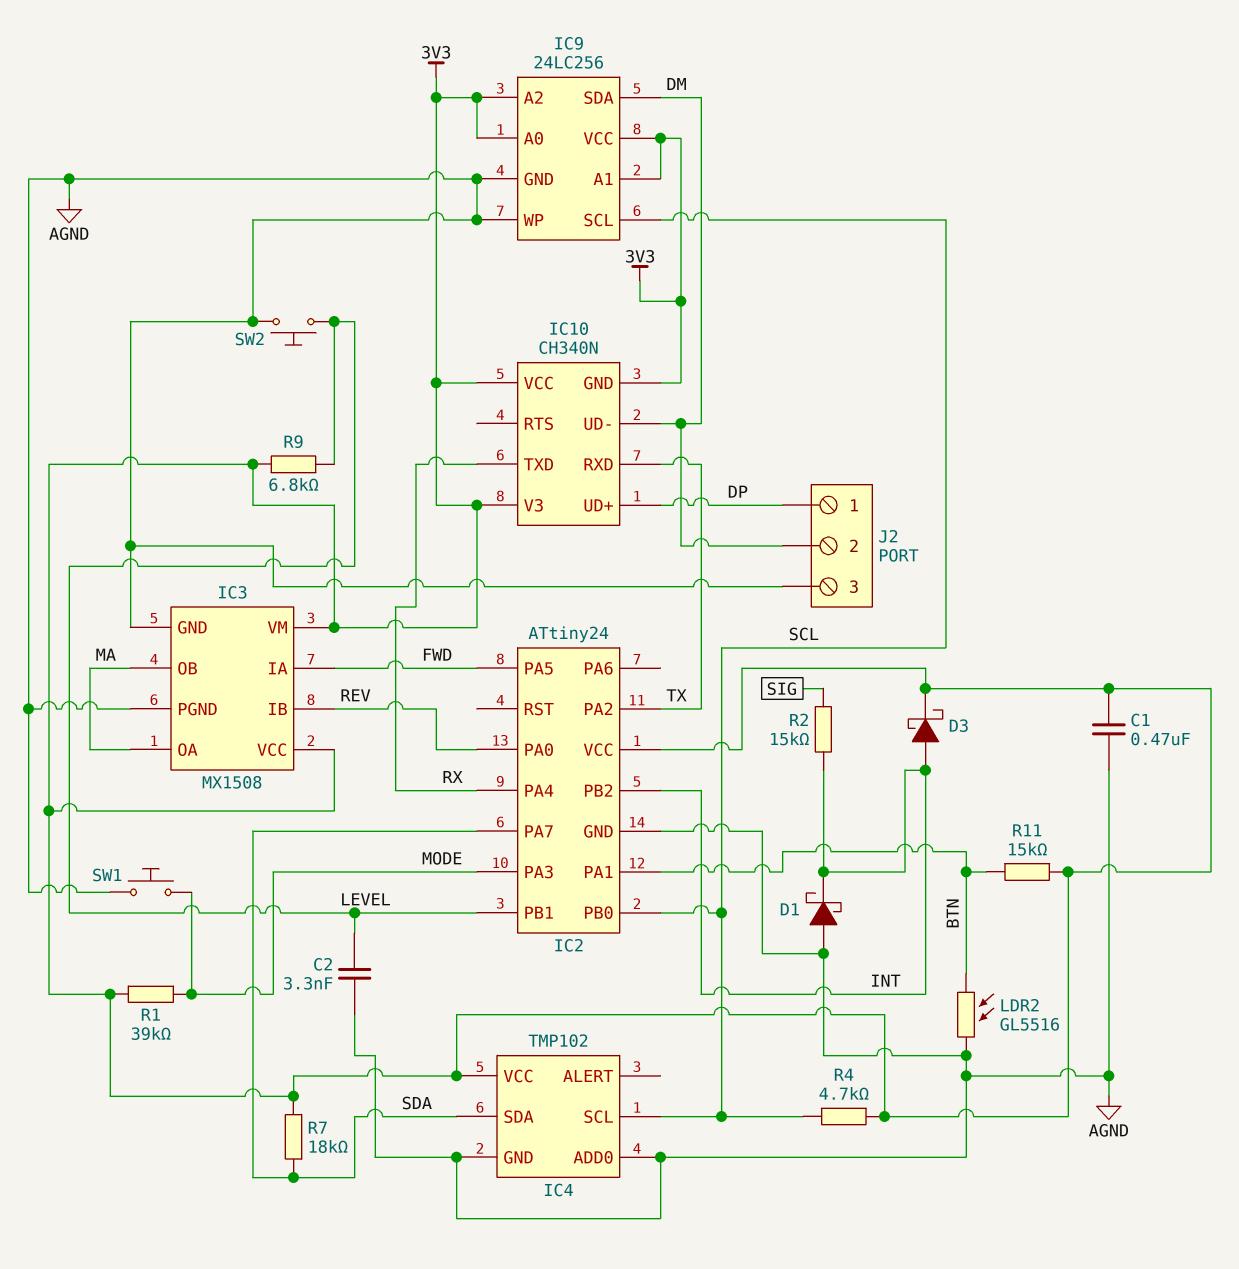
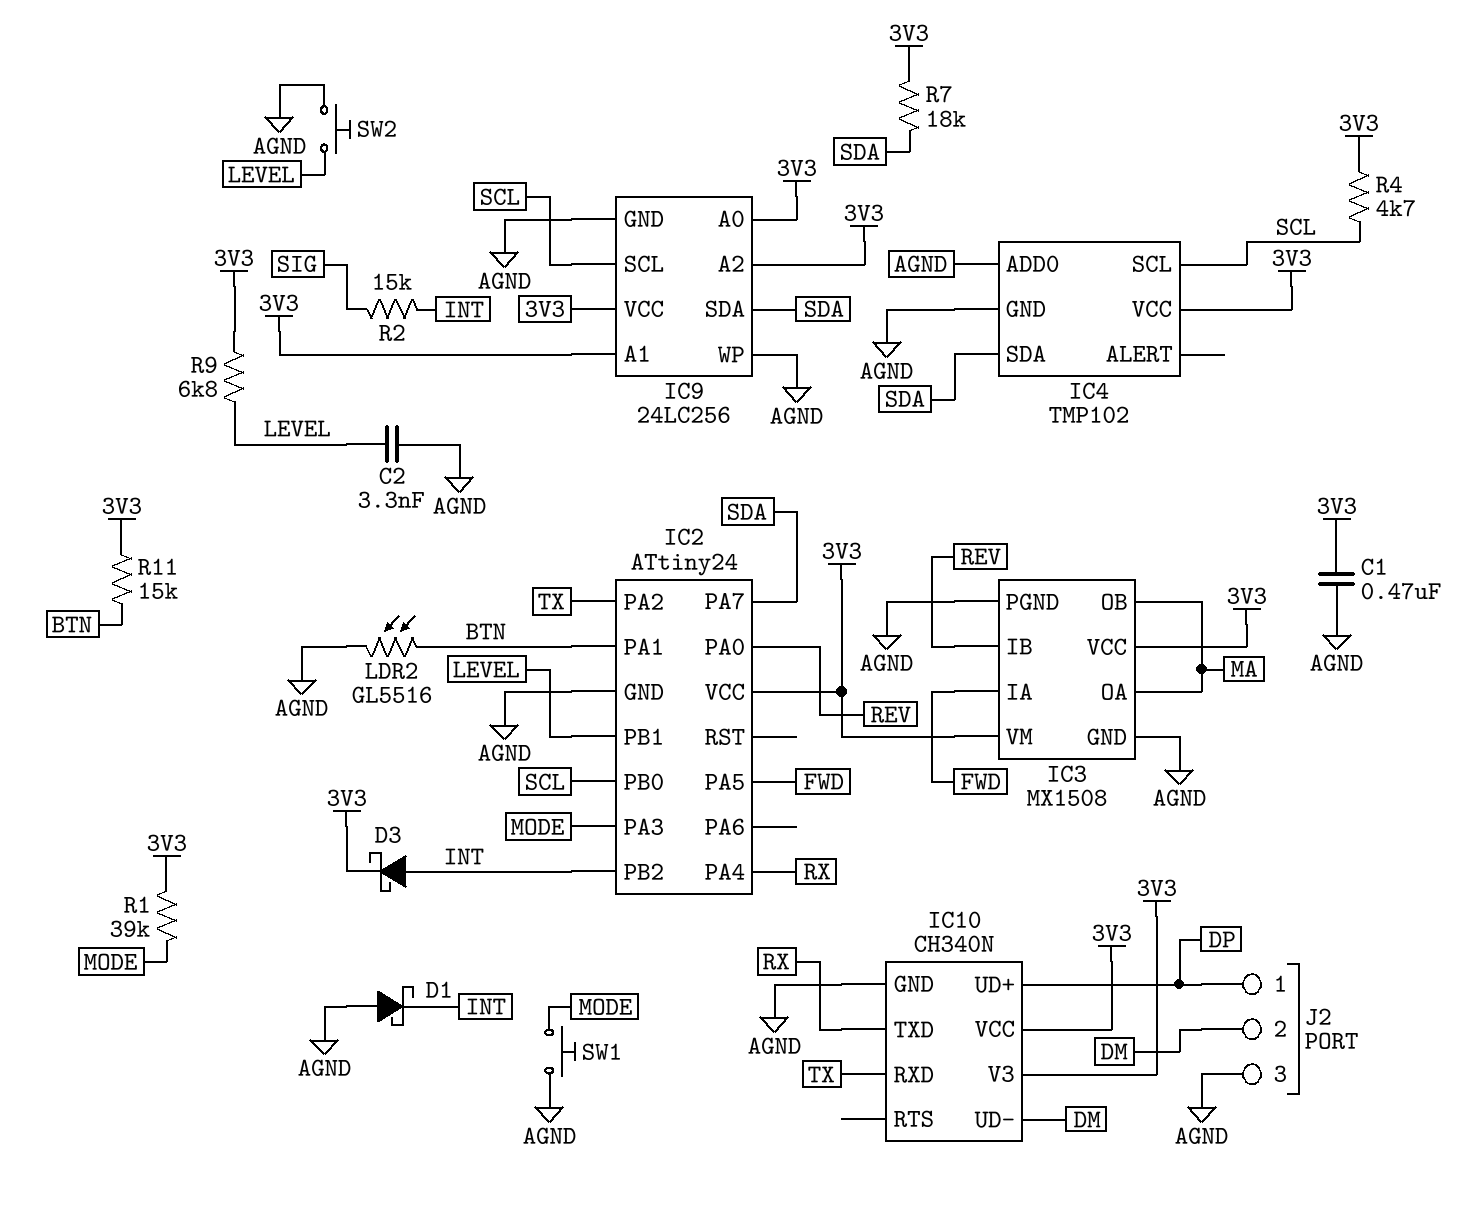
IC9 pin SDA: DM -> SDA
IC10 pin GND: 3V3 -> AGND

